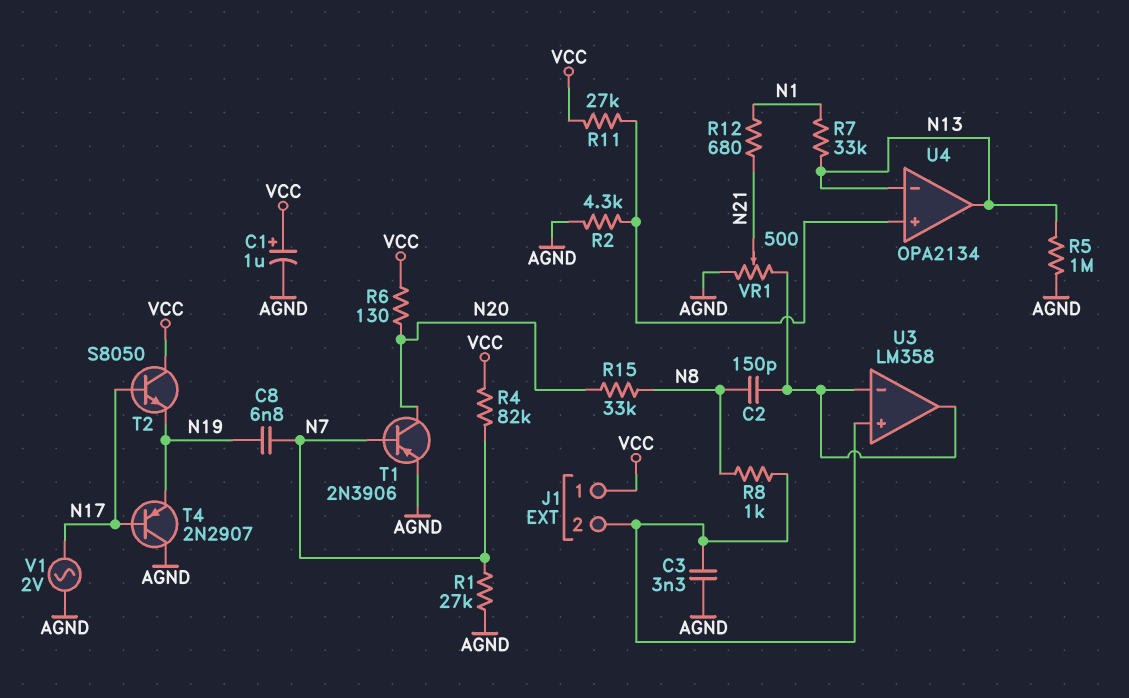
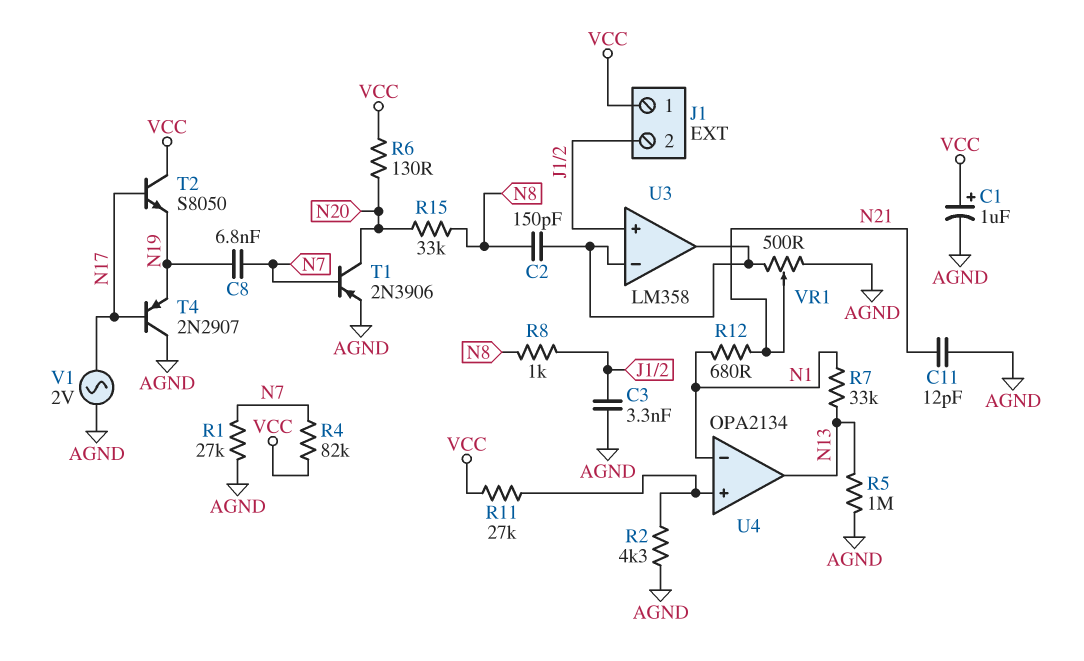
C11: none -> 12pF (AGND, N21)
U4 pin in-: N13 -> N1

